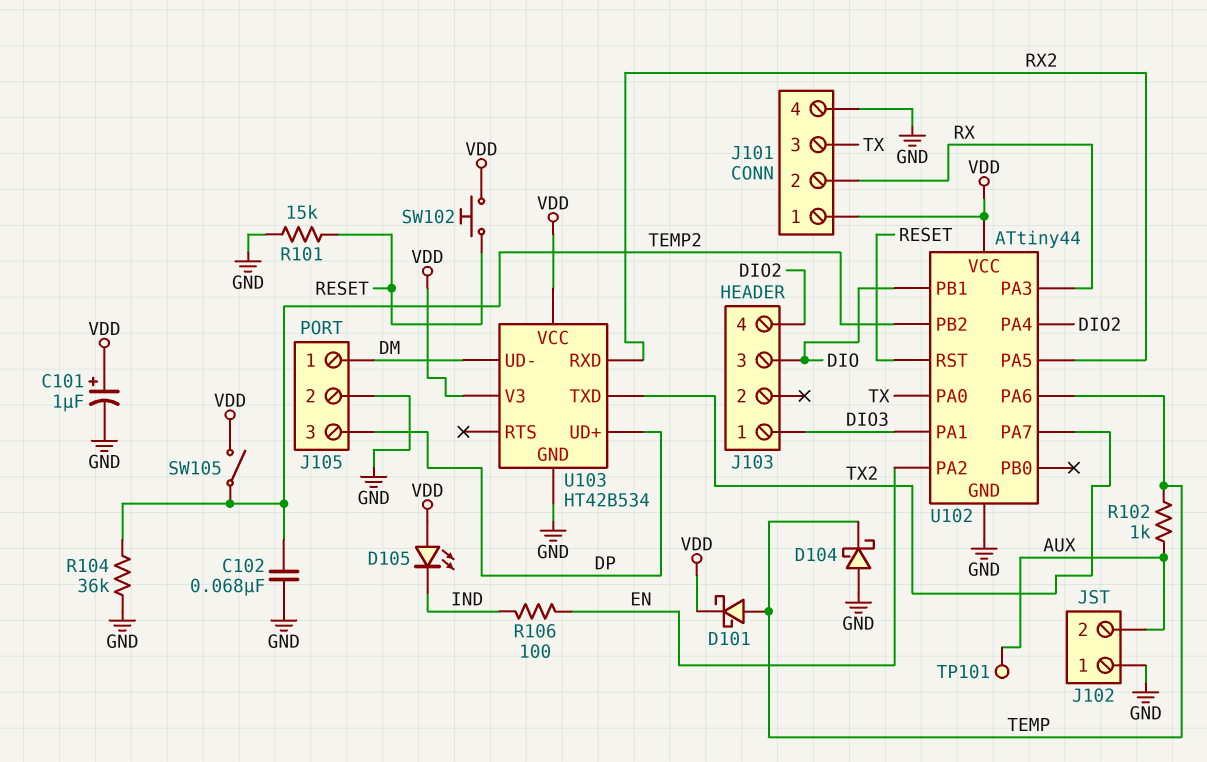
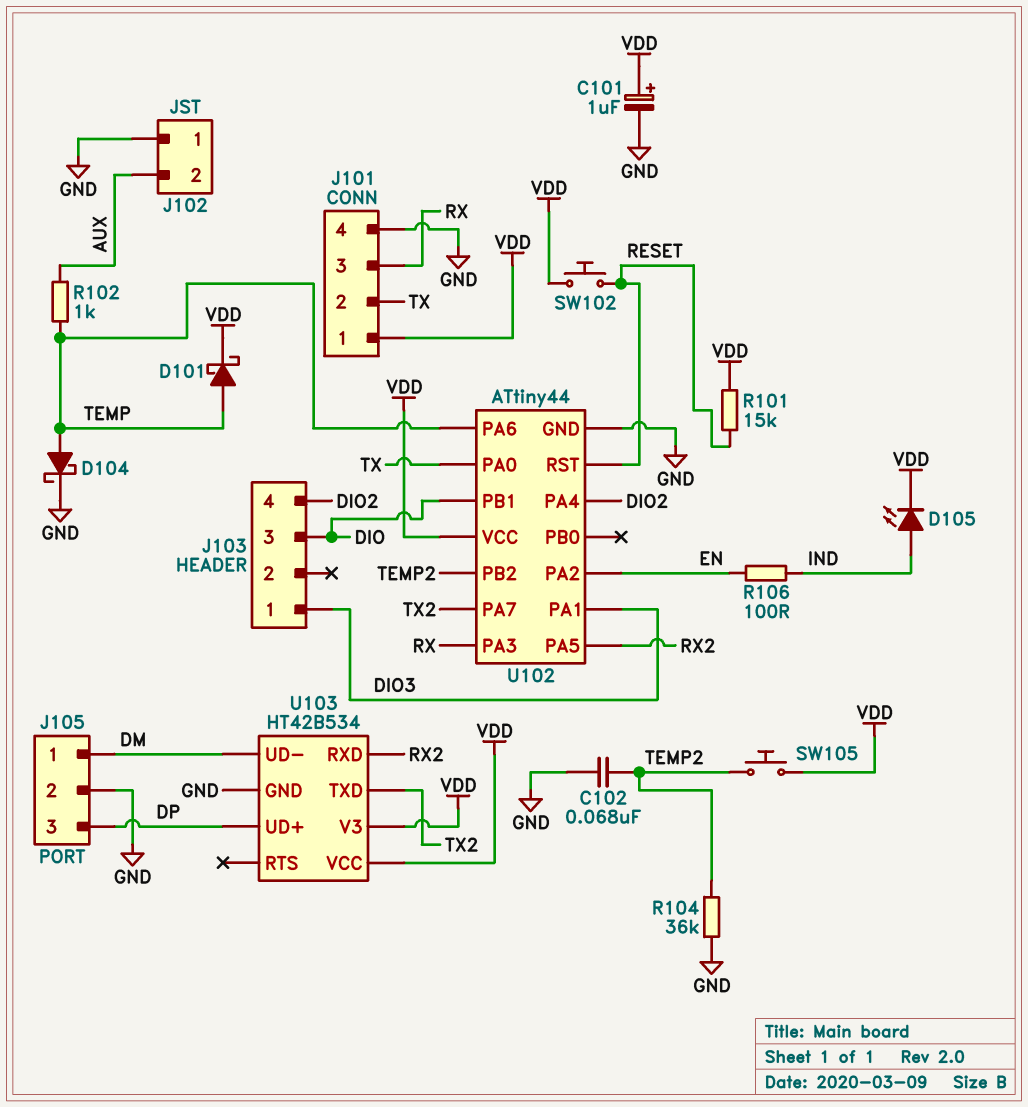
D104: schottky (A GND, K TEMP) -> schottky (A TEMP, K GND)
D105: LED (A VDD, K IND) -> LED (A IND, K VDD)
J101 pin 2: RX -> TX
J101 pin 3: TX -> RX
R101: 15k (GND, RESET) -> 15k (RESET, VDD)
SW105: switch (TEMP2, VDD) -> button (TEMP2, VDD)
TP101: test point (AUX) -> none

